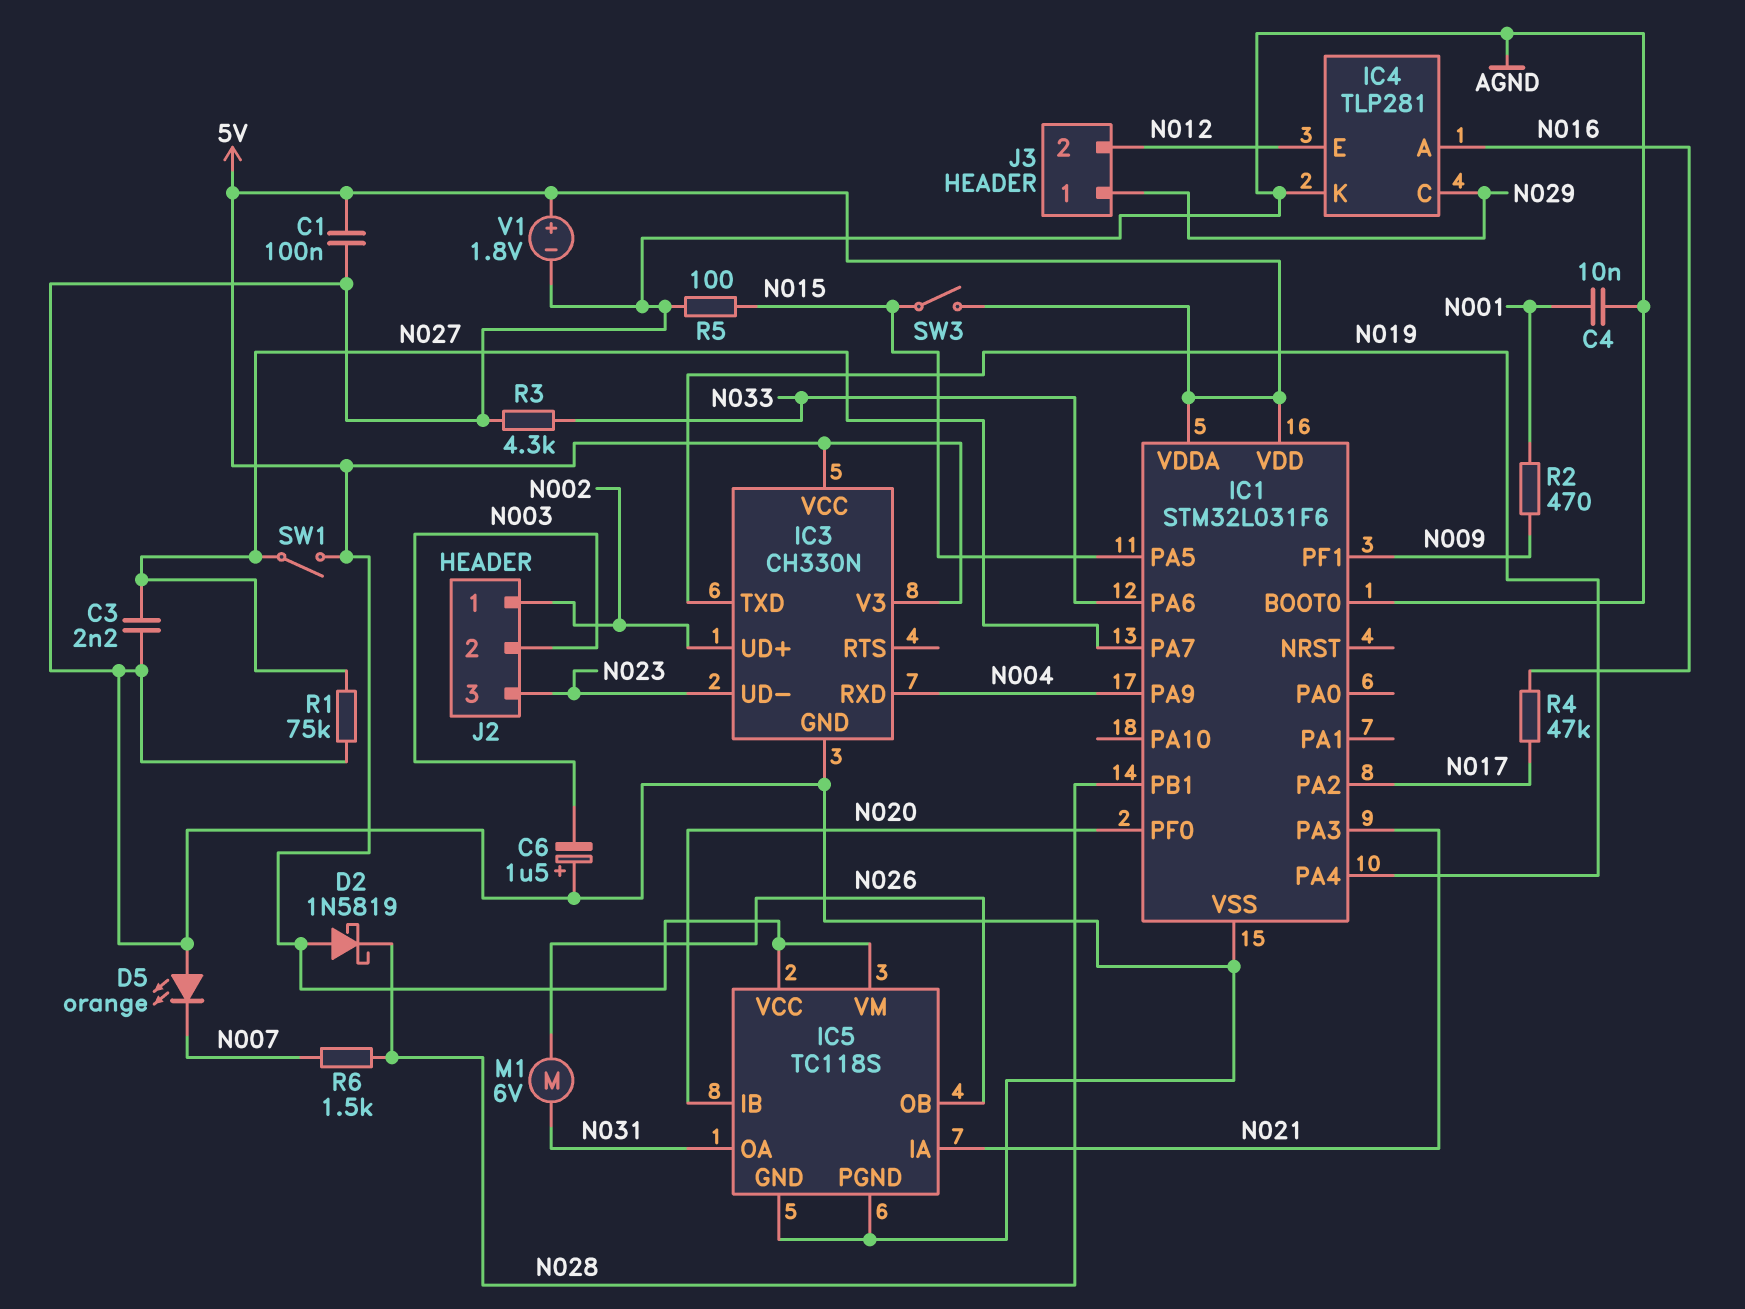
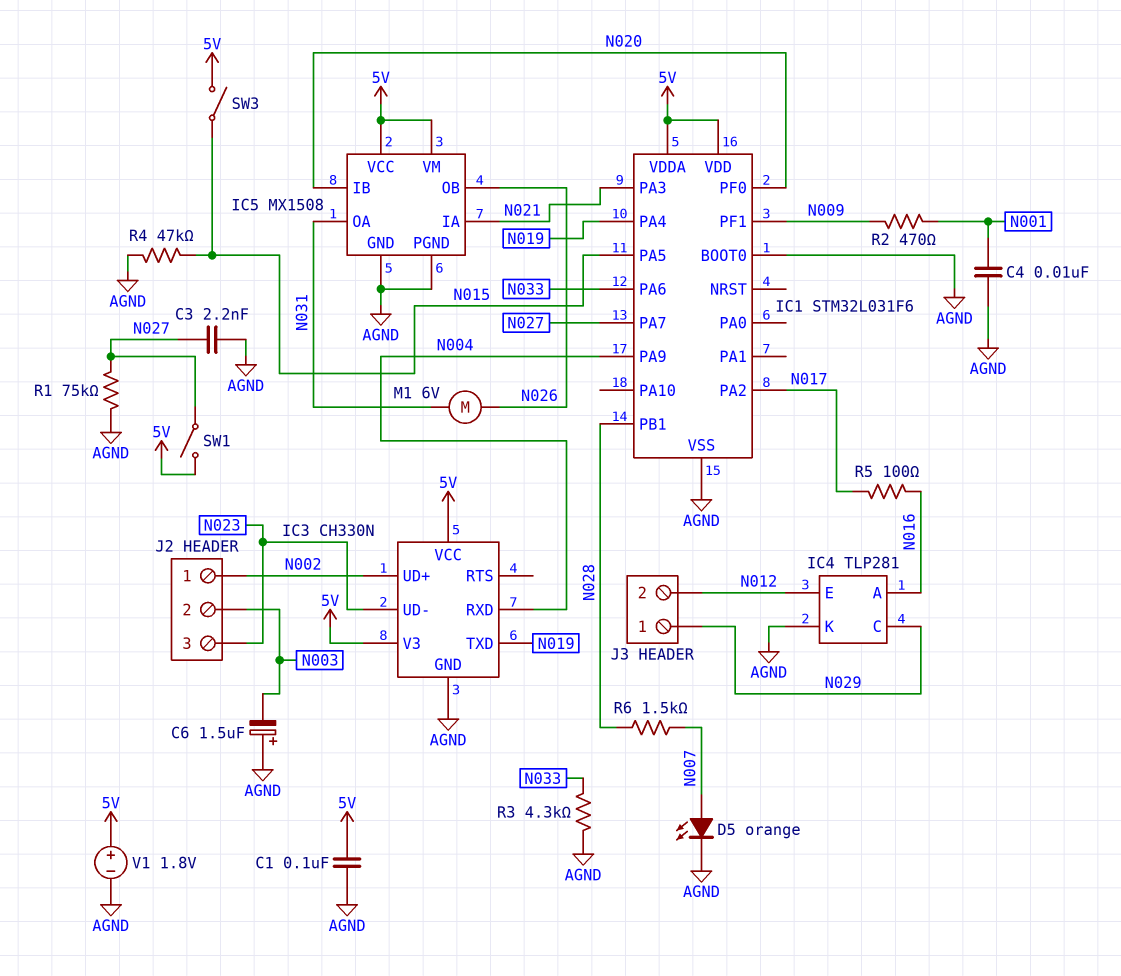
D2: schottky 1N5819 (A 5V, K N028) -> none
D5: LED orange (A AGND, K N007) -> LED orange (A N007, K AGND)
IC5: TC118S -> MX1508
R4: 47k (N016, N017) -> 47k (AGND, N015)
R5: 100 (AGND, N015) -> 100 (N016, N017)

